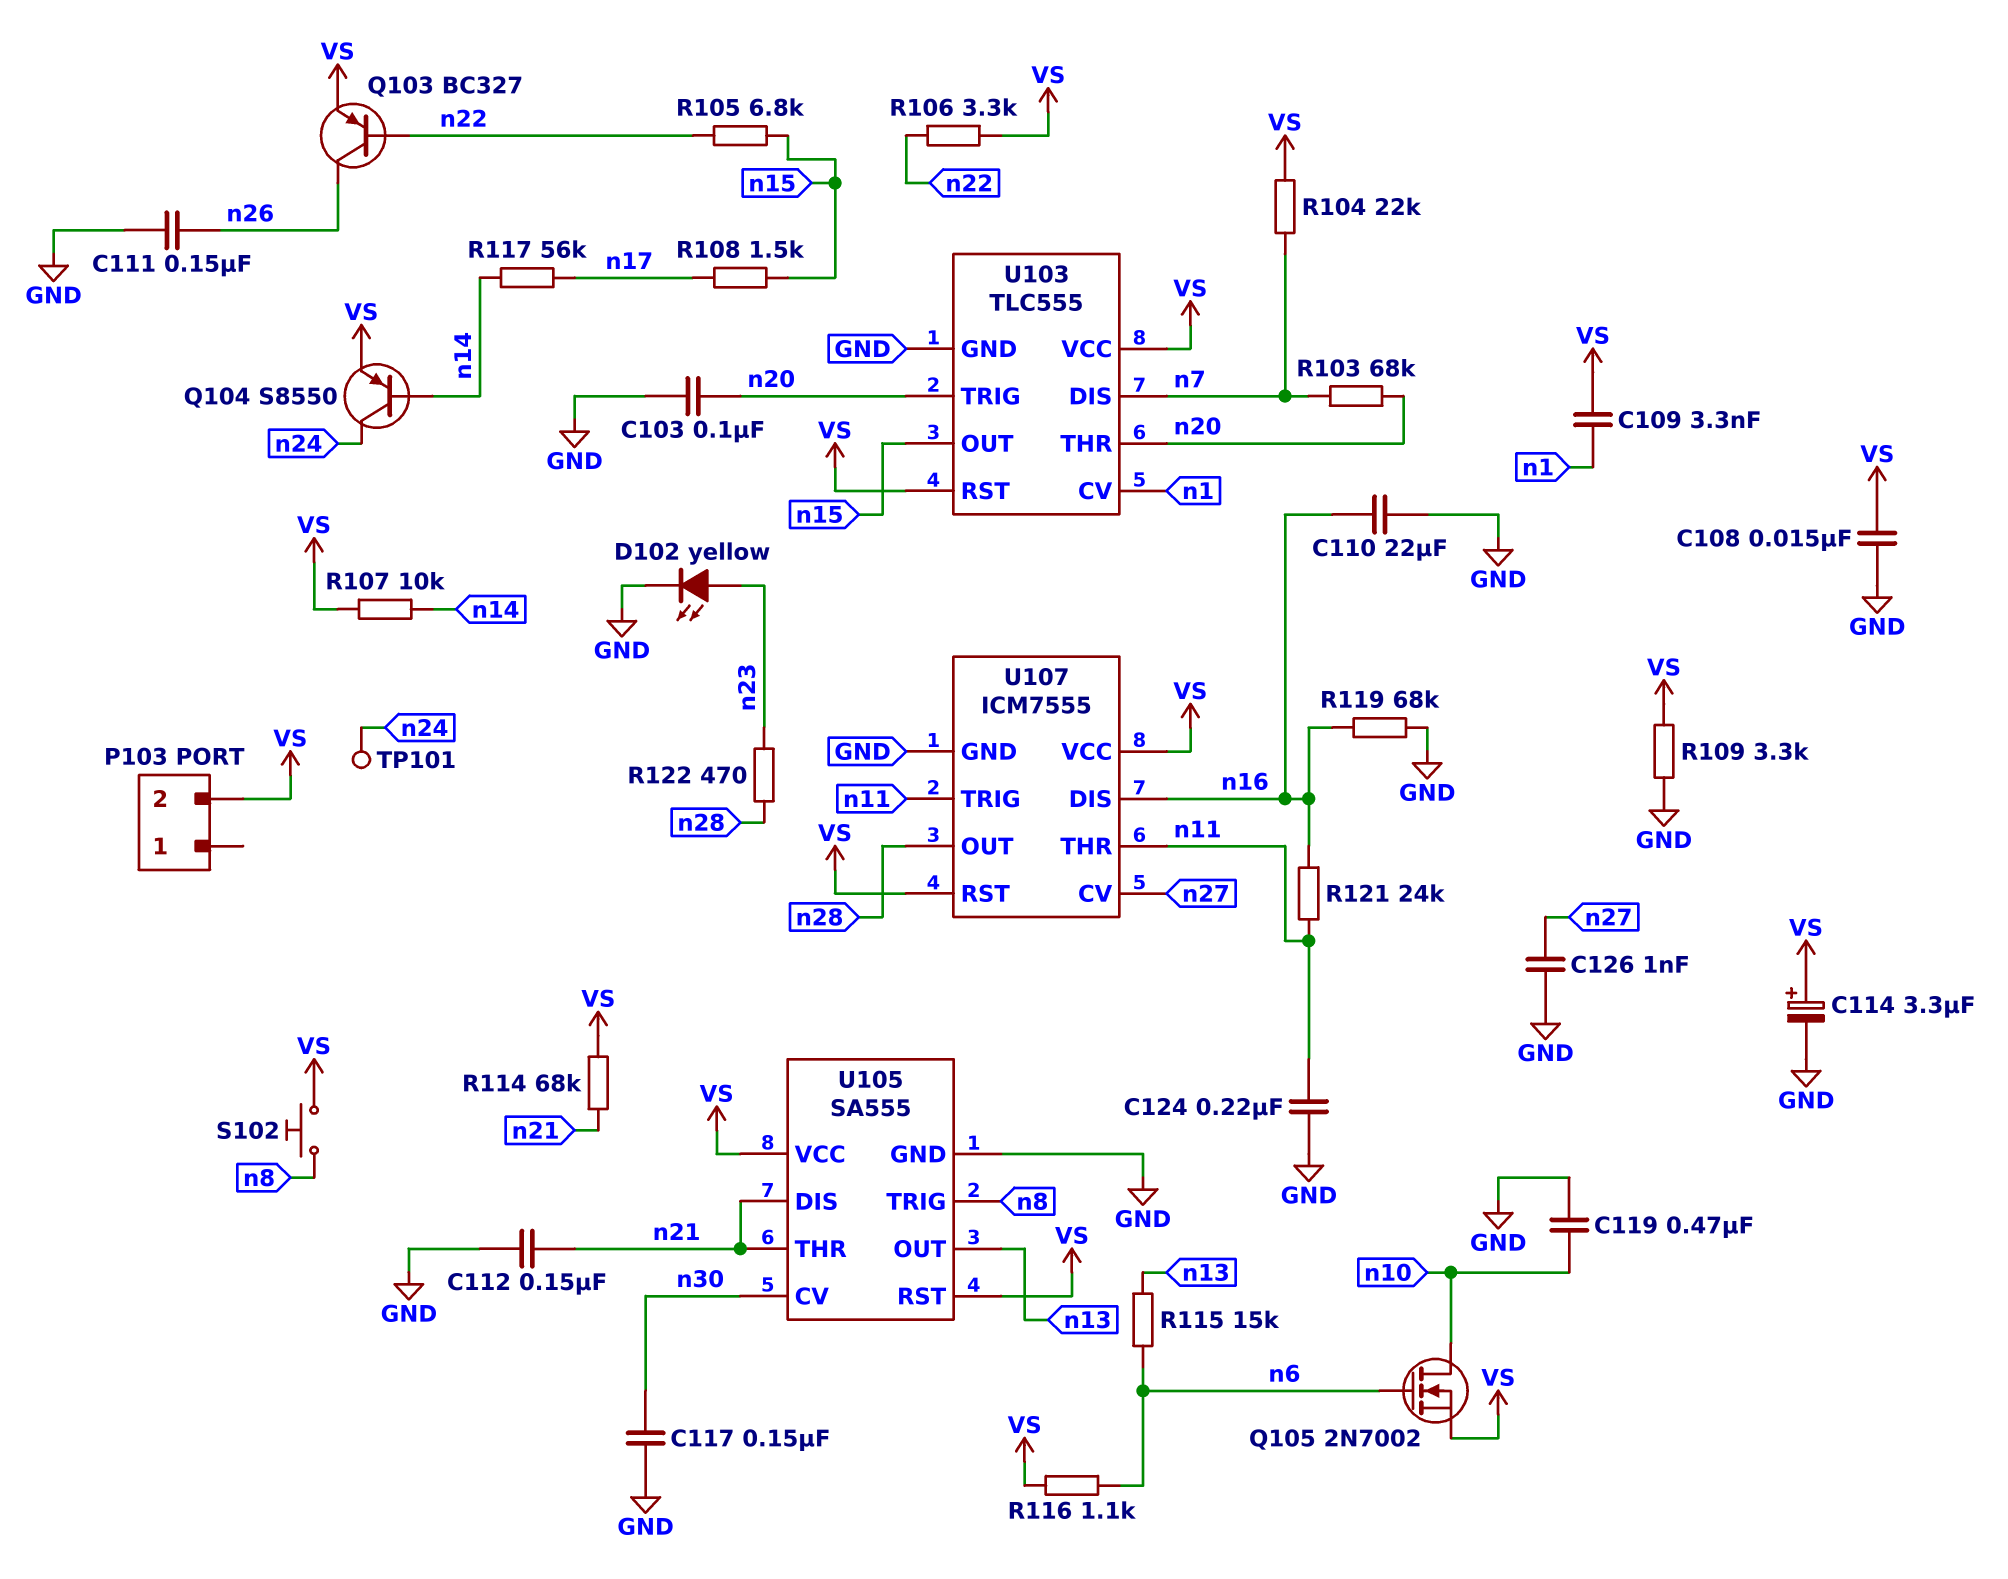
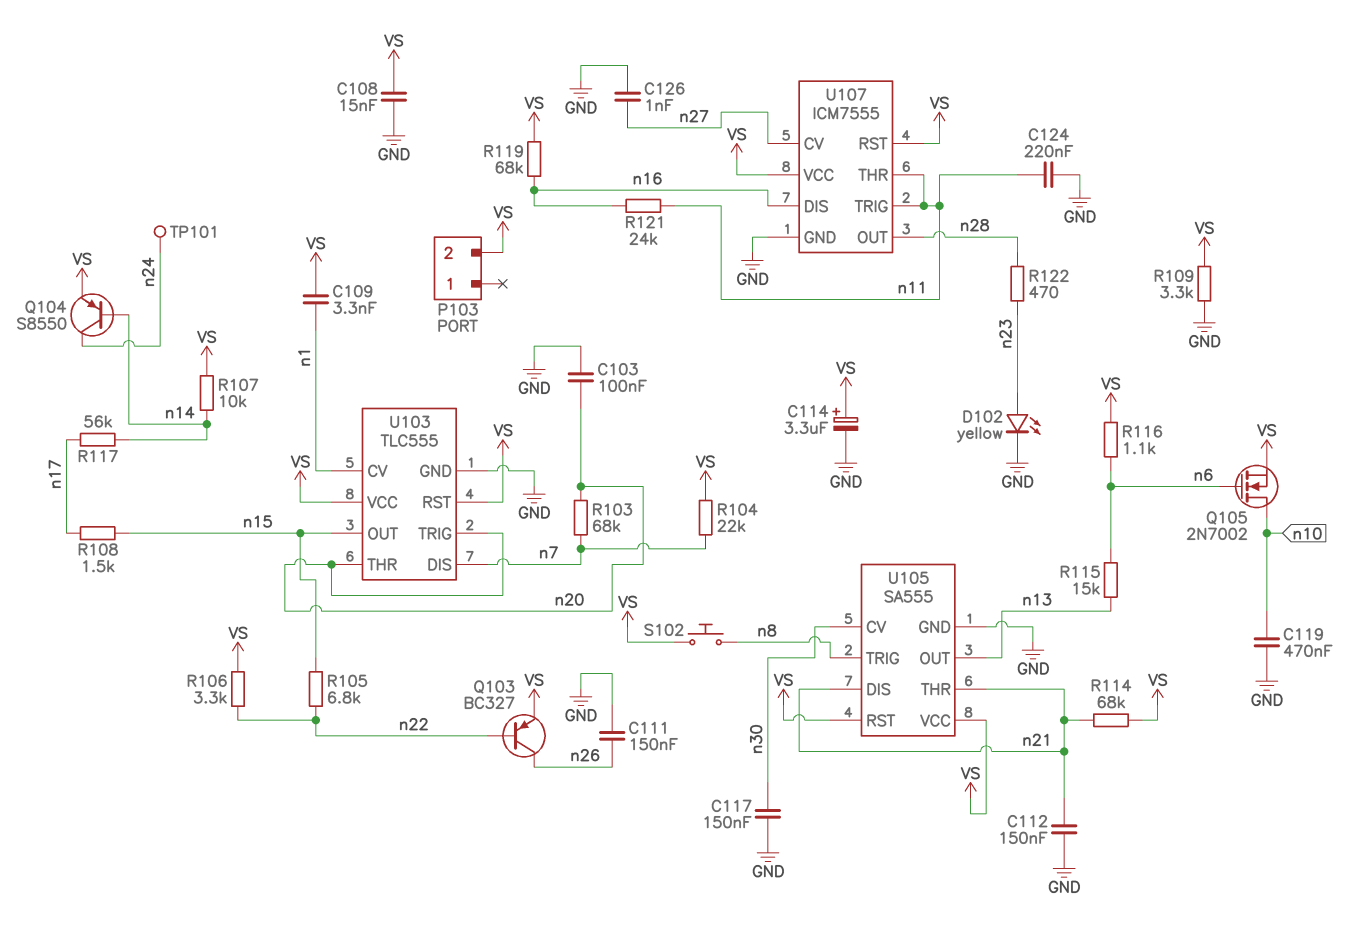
C110: 22uF (GND, n16) -> none
R119: 68k (GND, n16) -> 68k (VS, n16)

